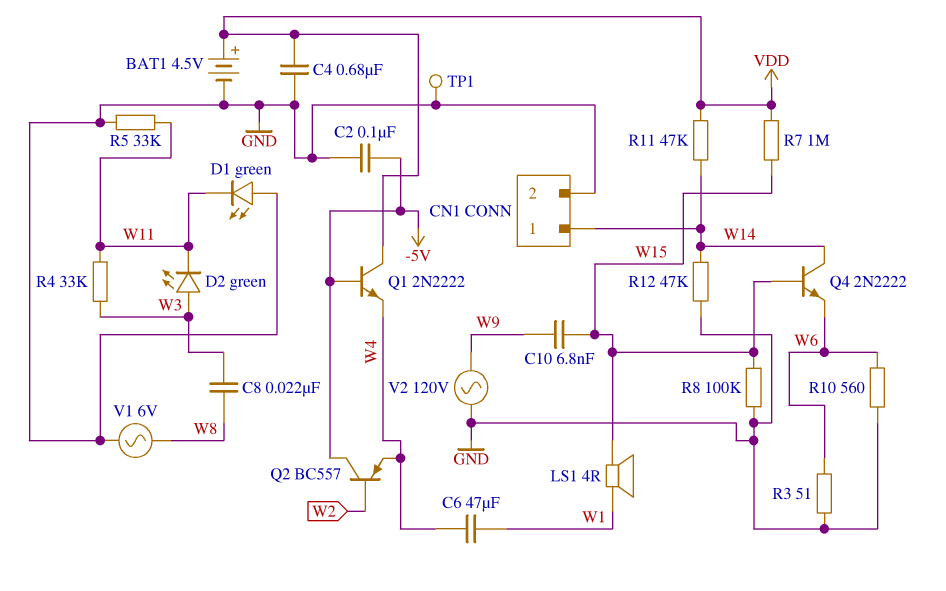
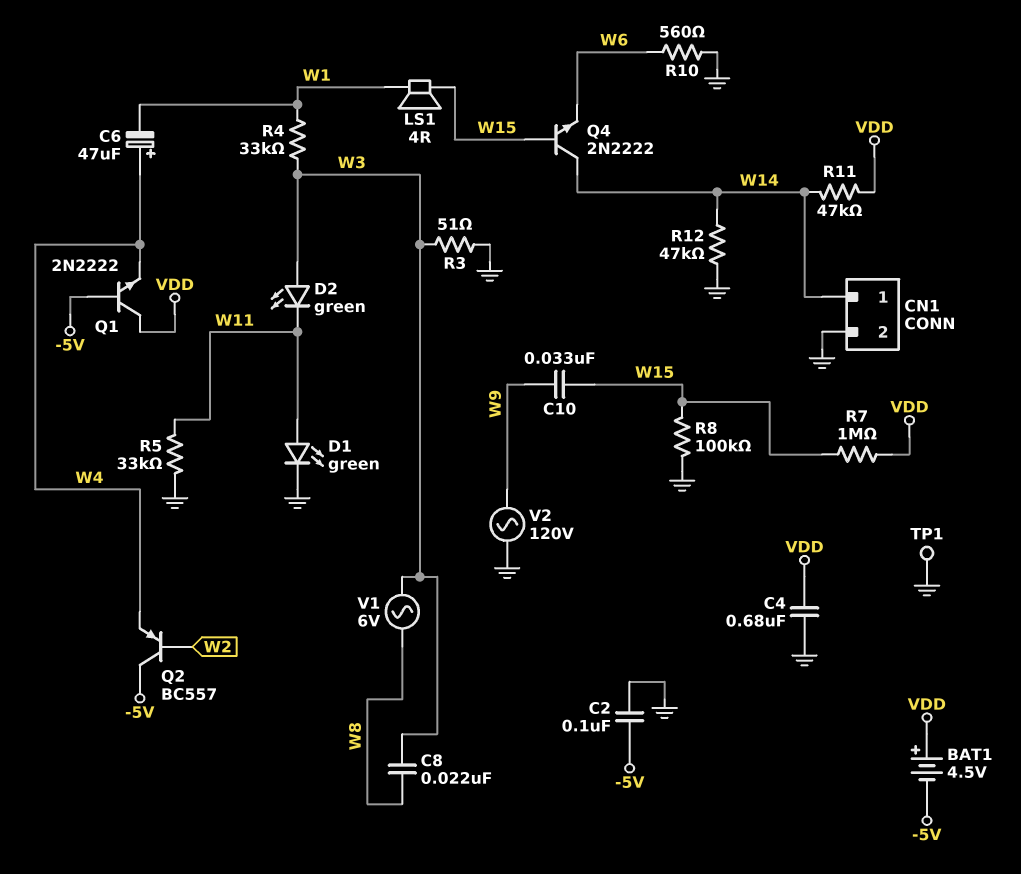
BAT1: 4.5V (plus VDD, minus GND) -> 4.5V (plus VDD, minus -5V)
C6: 47uF (W1, W4) -> 47uF (plus W4, minus W1)
C10: 6.8nF (W9, W15) -> 33nF (W9, W15)
D1: LED green (A GND, K W11) -> LED green (A W11, K GND)
R3: 51 (GND, W6) -> 51 (GND, W3)
R4: 33k (W3, W11) -> 33k (W1, W3)
V1: AC 6V (GND, W8) -> AC 6V (W3, W8)

